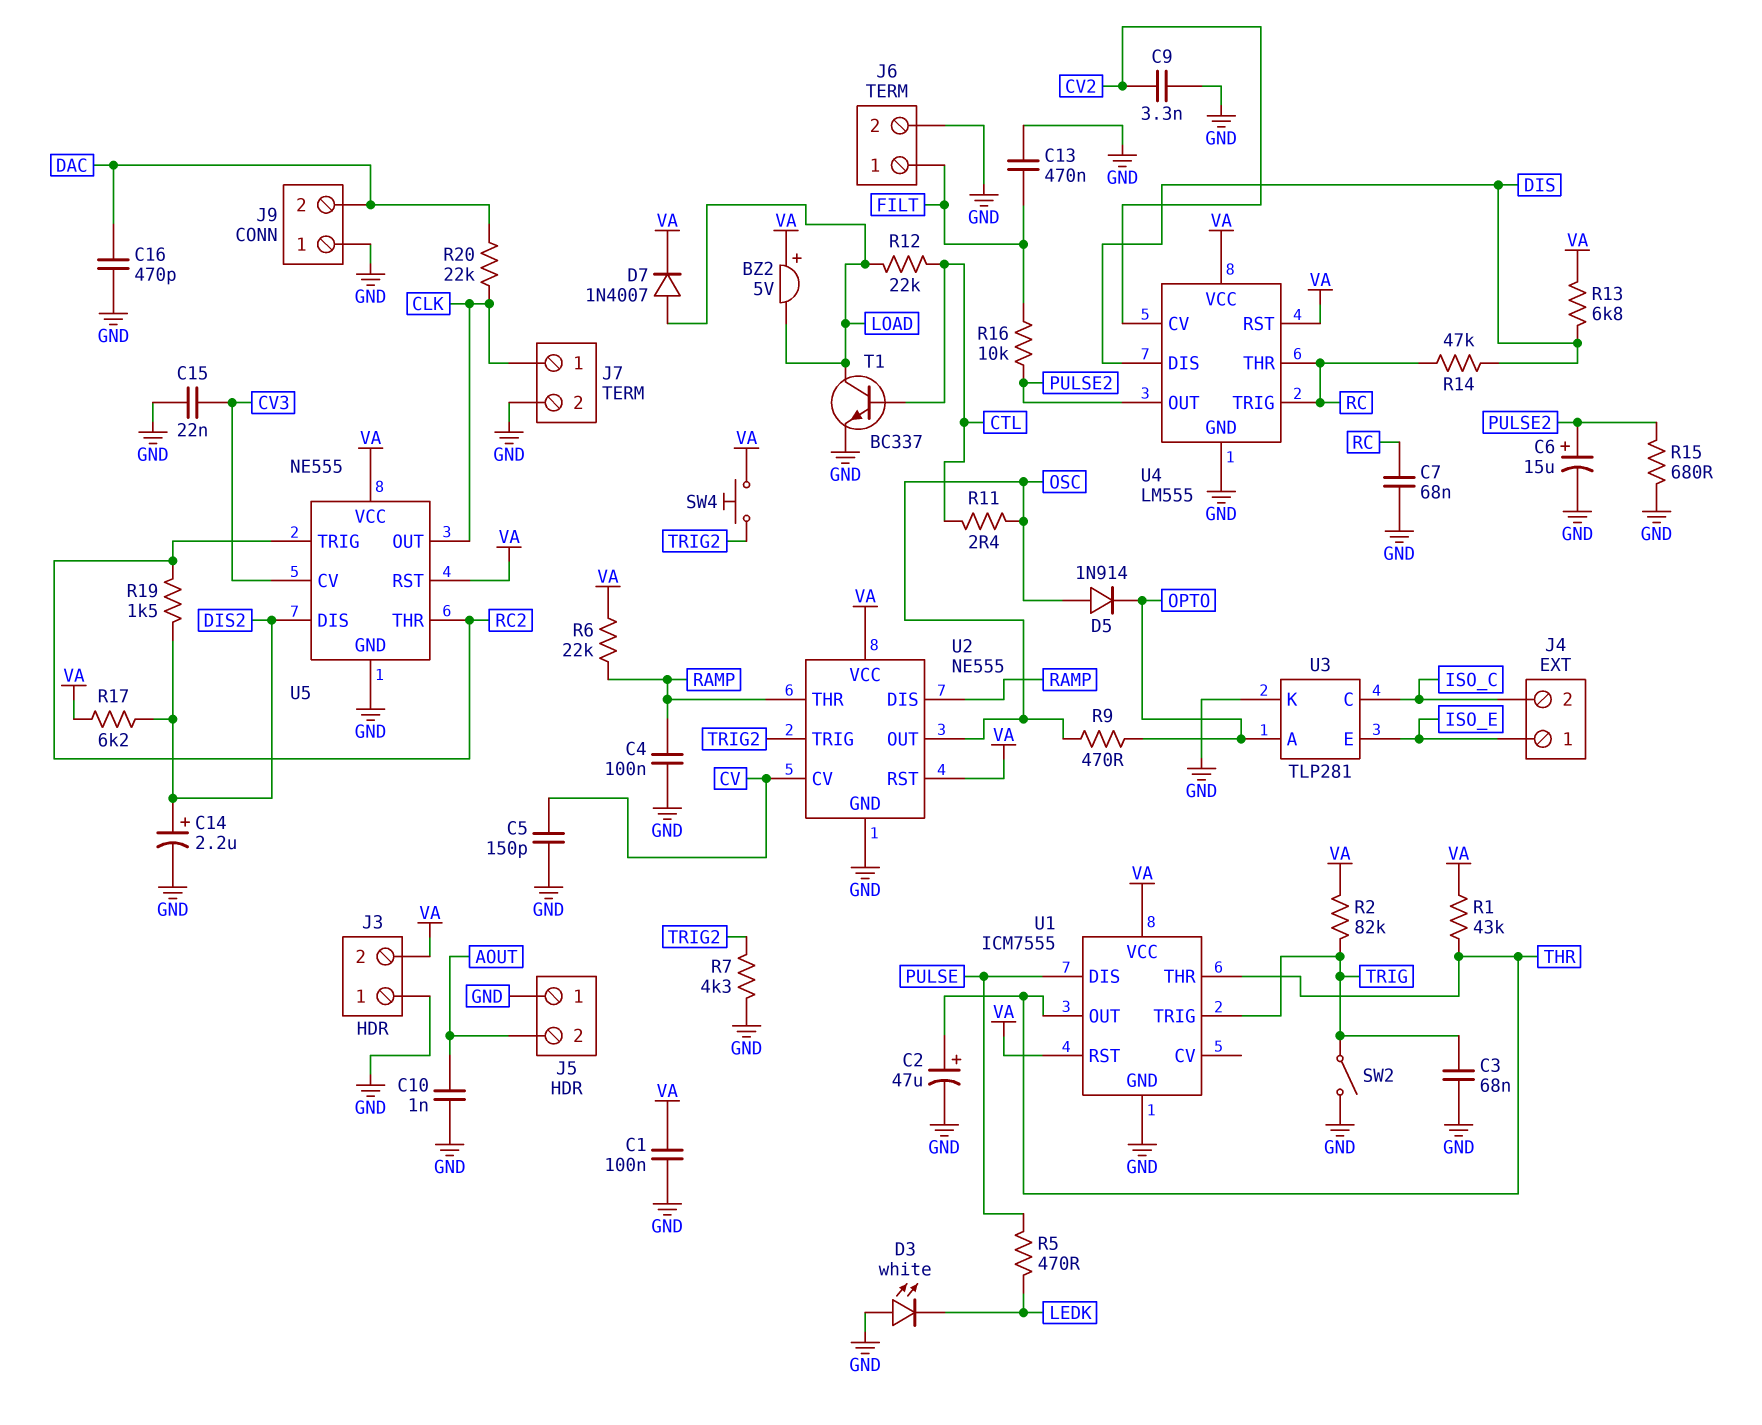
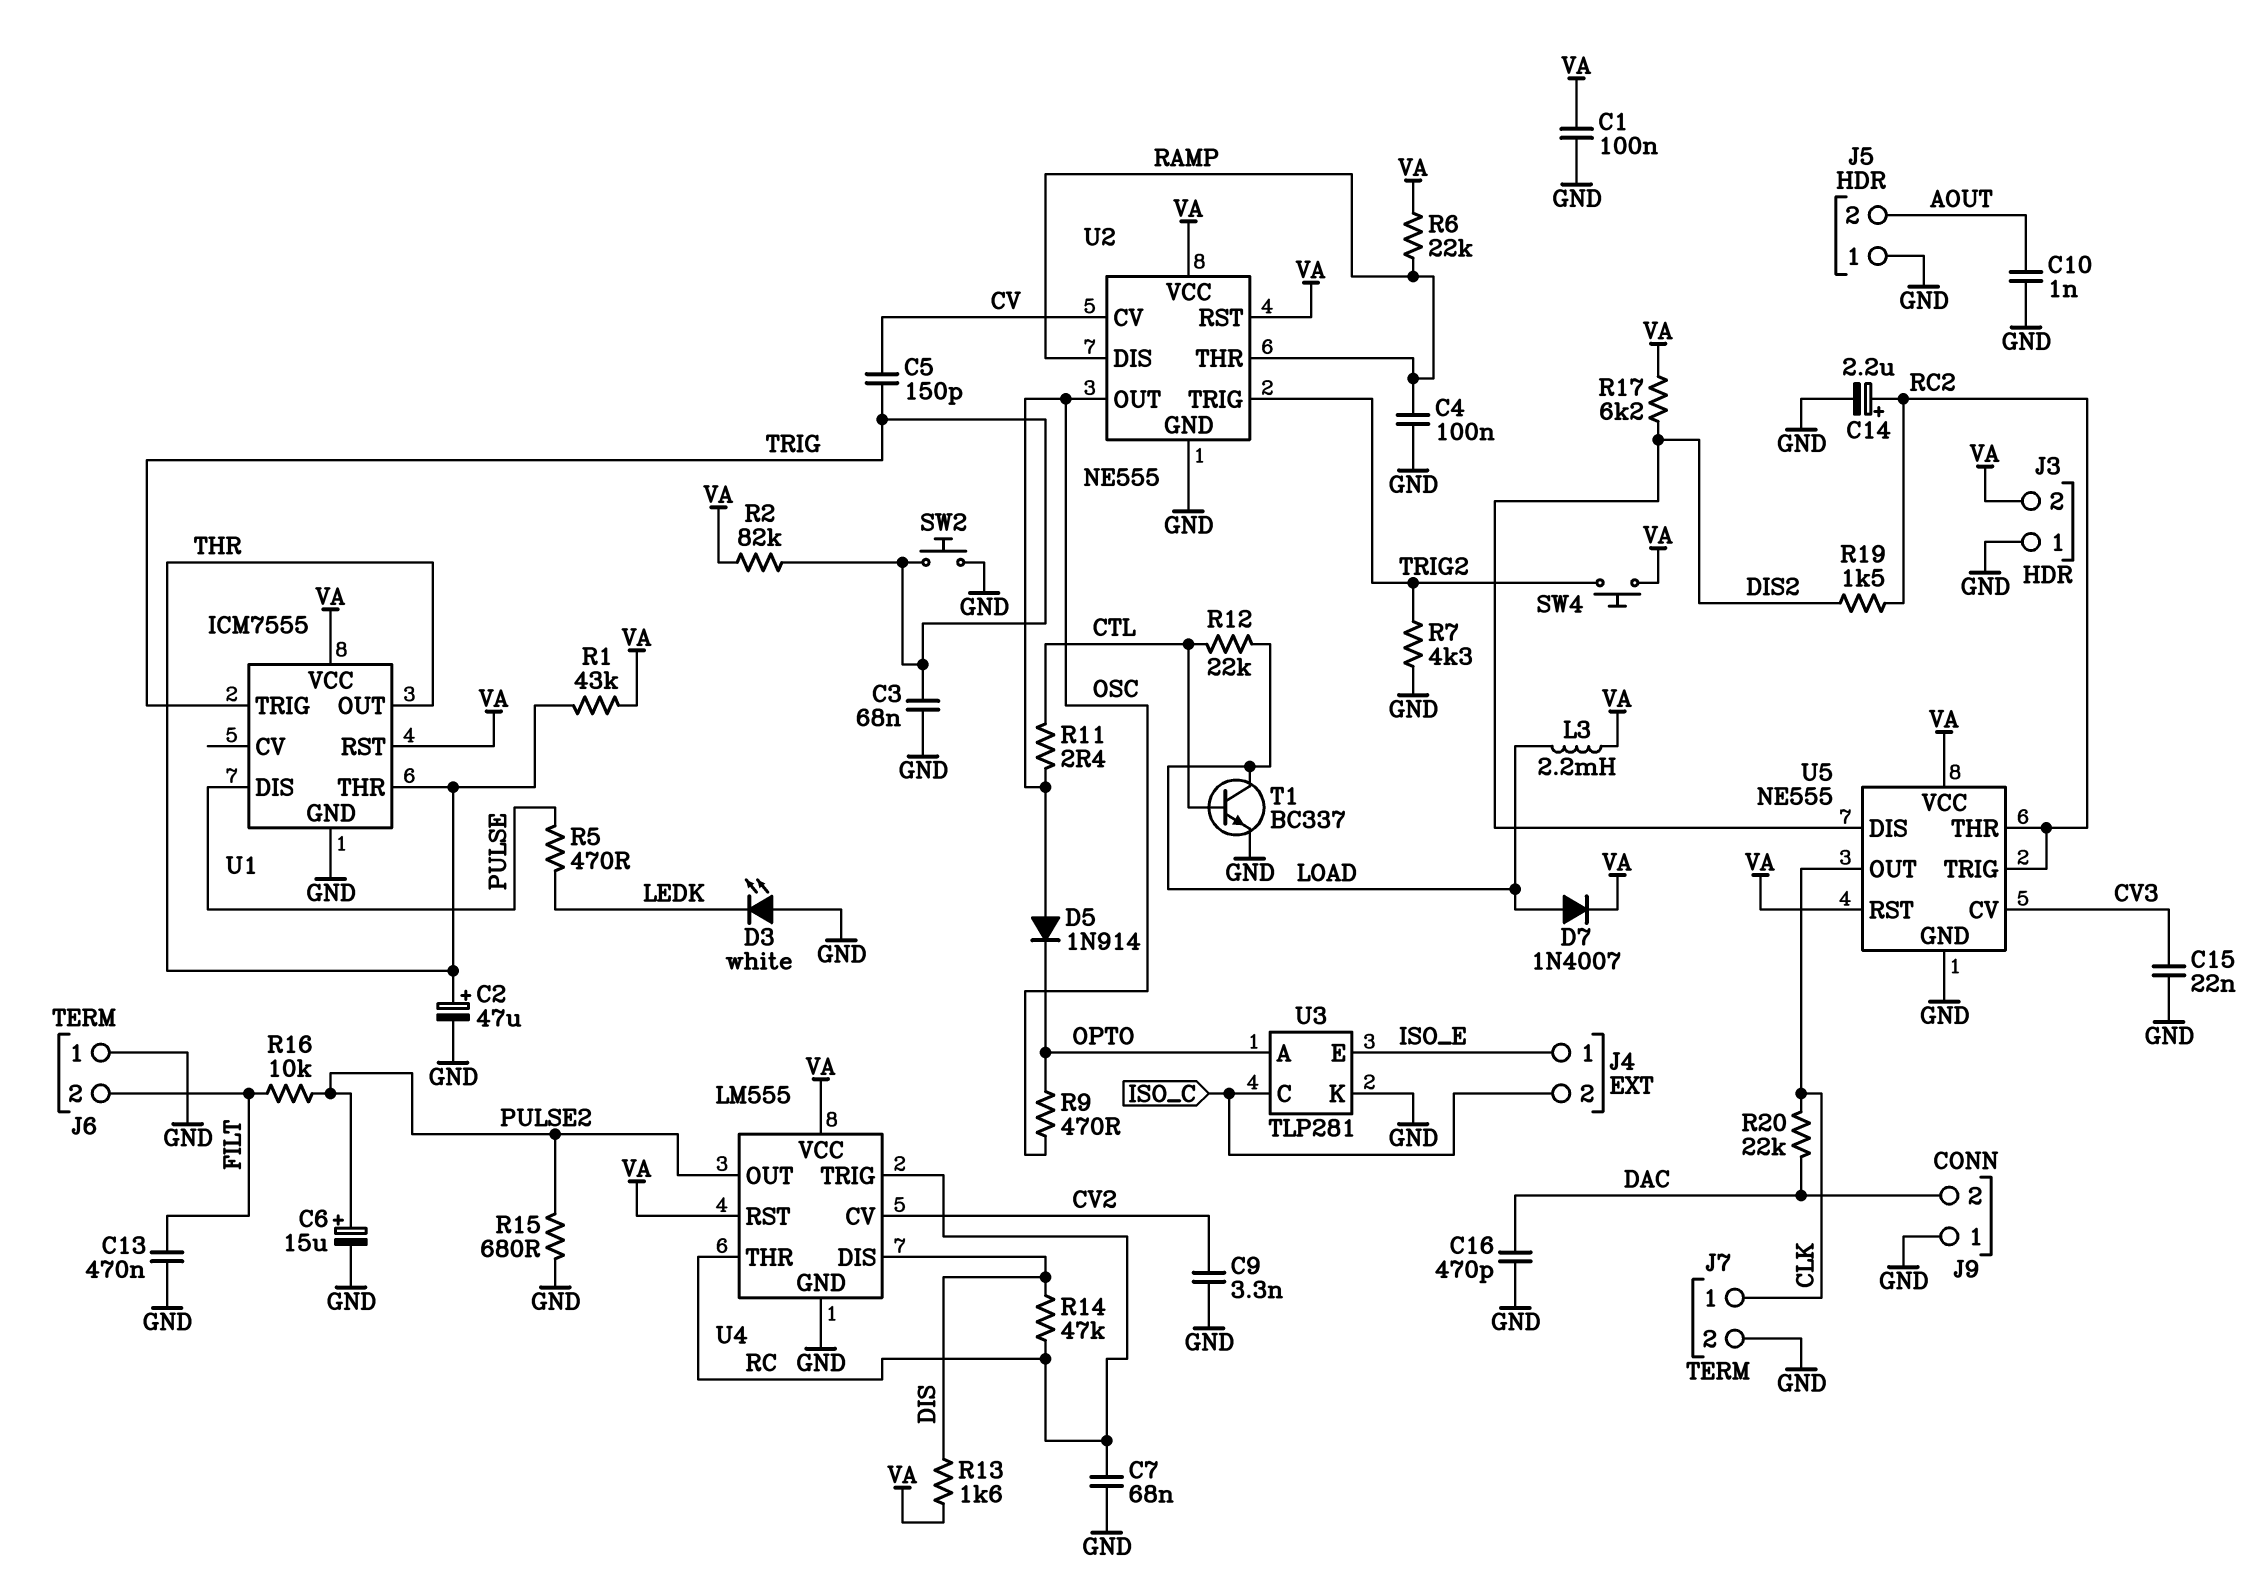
BZ2: buzzer 5V (plus VA, minus LOAD) -> none
C5: 150pF (CV, GND) -> 150pF (CV, TRIG)
C14: 2.2uF (plus DIS2, minus GND) -> 2.2uF (plus RC2, minus GND)
J6 pin 1: FILT -> GND
J6 pin 2: GND -> FILT
L3: none -> 2.2mH (LOAD, VA)
R13: 6.8k (DIS, VA) -> 1.6k (DIS, VA)
SW2: switch (GND, TRIG) -> button (GND, TRIG)

